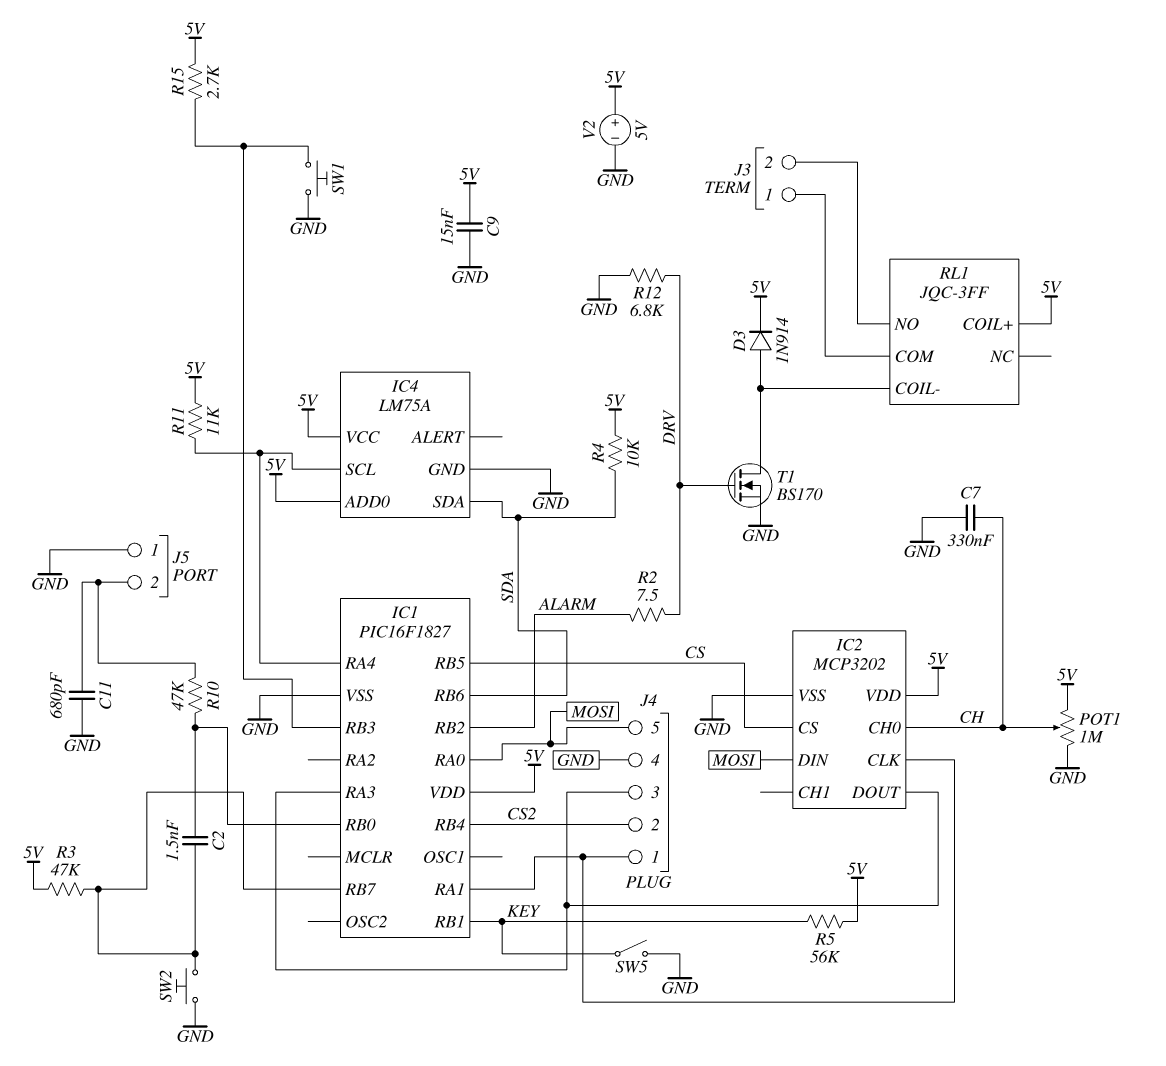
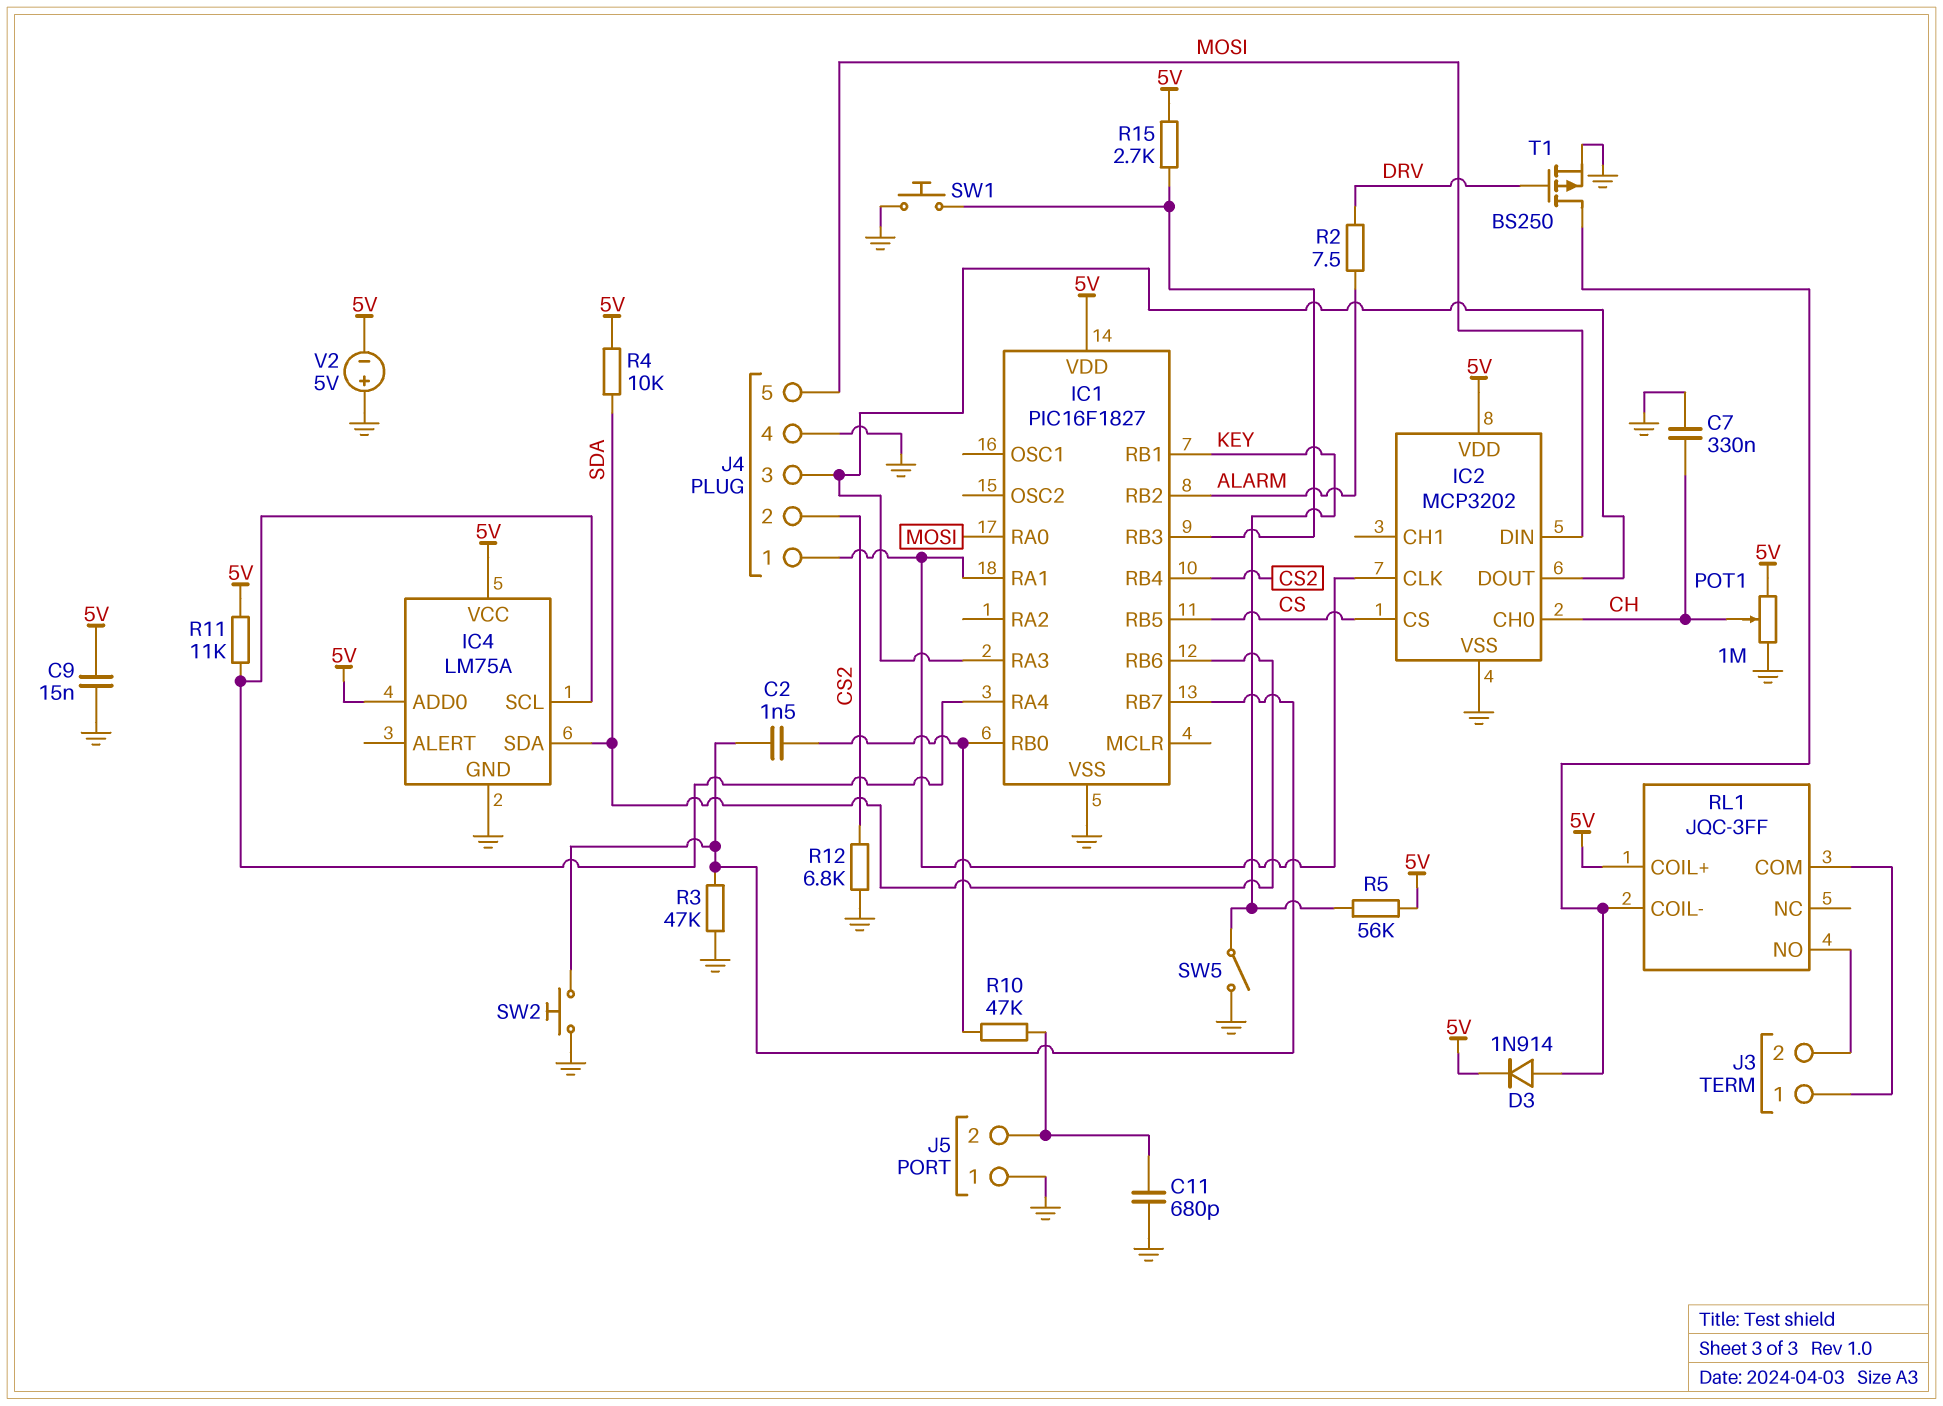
R3: 47k (5V, IC1/RB7) -> 47k (GND, IC1/RB7)
R12: 6.8k (DRV, GND) -> 6.8k (CS2, GND)
T1: NMOS BS170 (G DRV, D RL1/COIL-, S GND) -> PMOS BS250 (G DRV, D RL1/COIL-, S GND)
V2: 5V (plus 5V, minus GND) -> 5V (plus GND, minus 5V)

